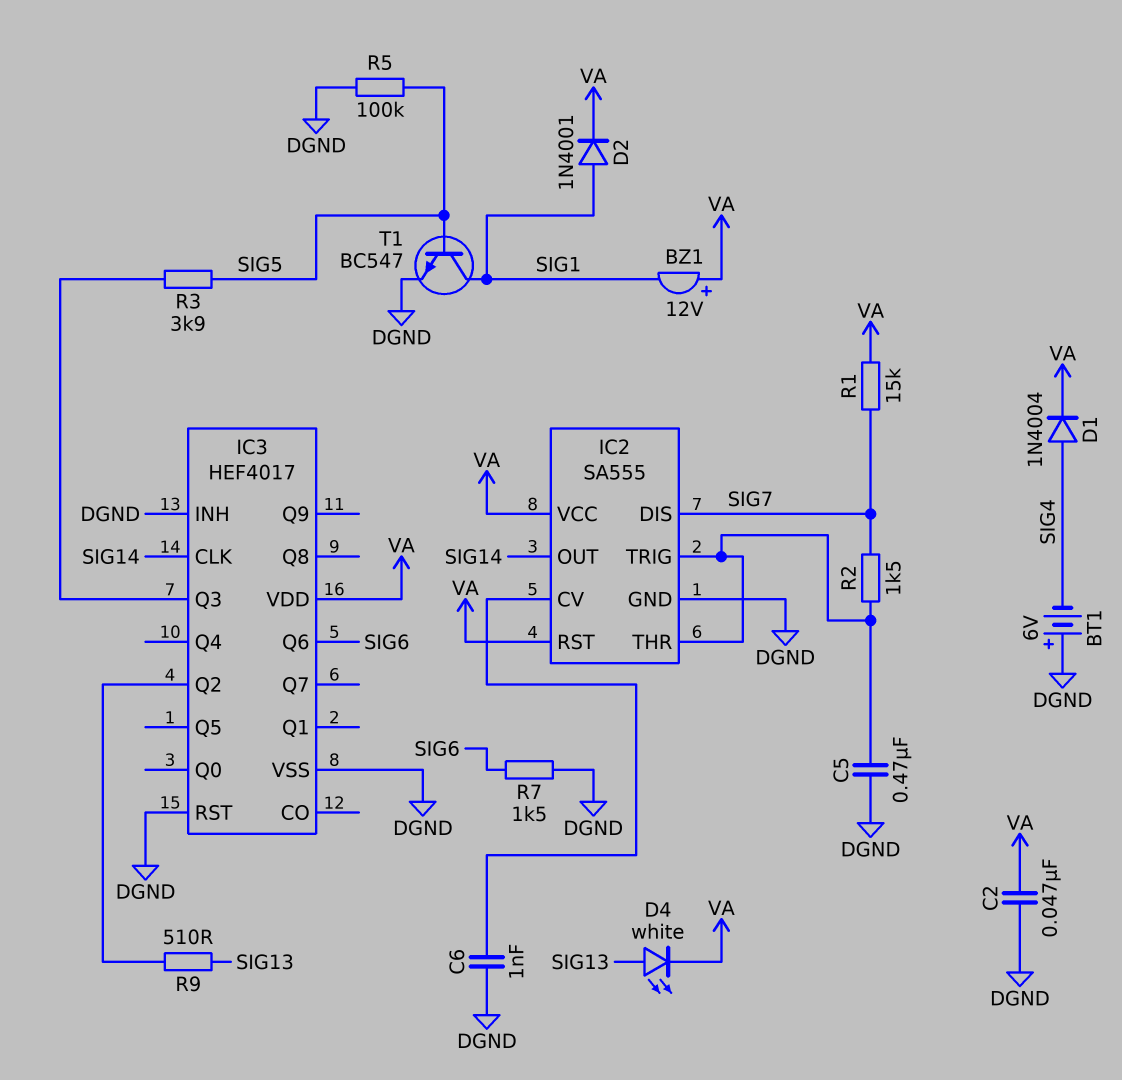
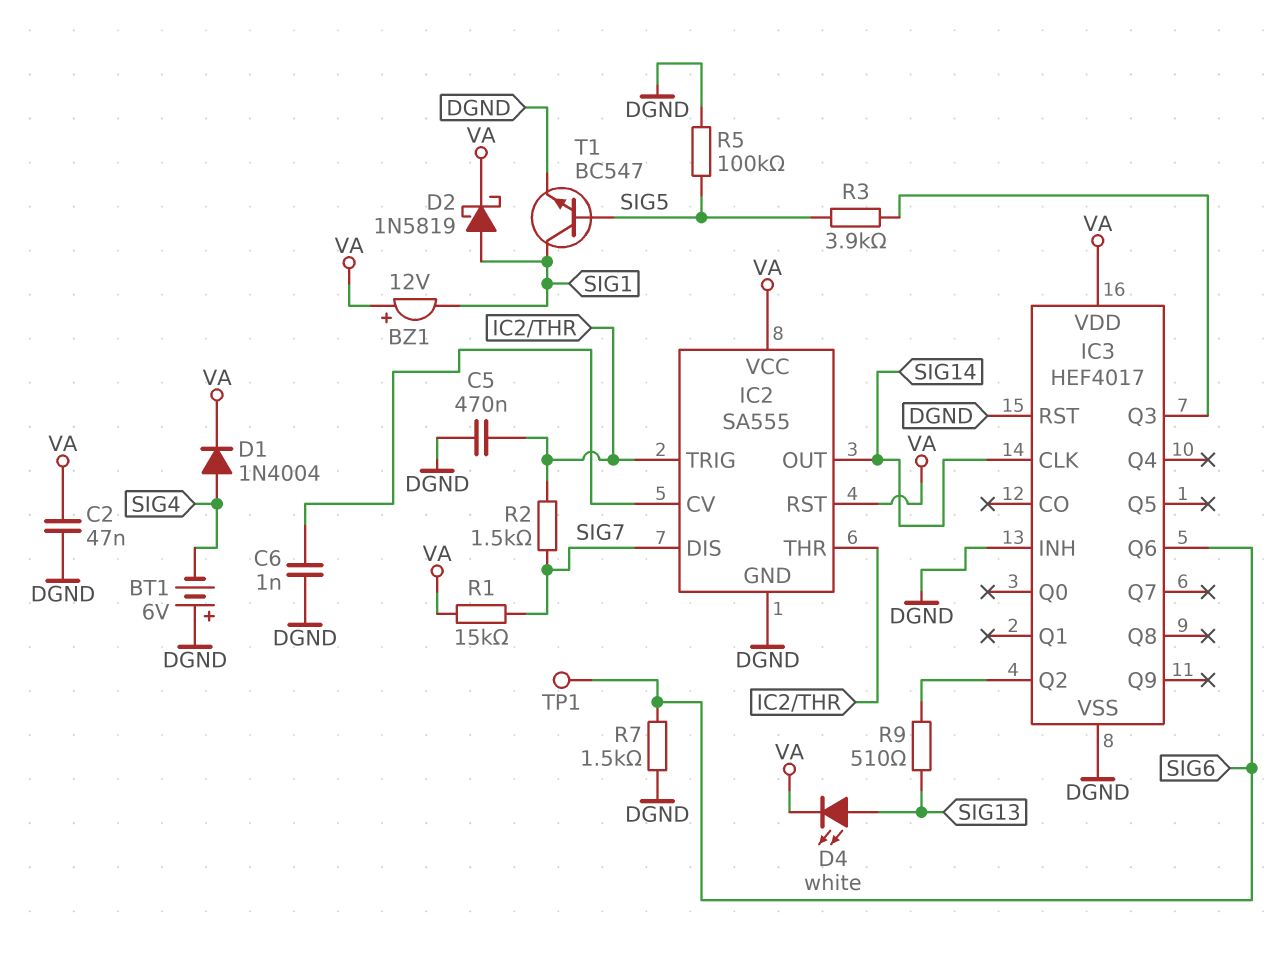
D2: diode 1N4001 (A SIG1, K VA) -> schottky 1N5819 (A SIG1, K VA)
TP1: none -> test point (SIG6)

